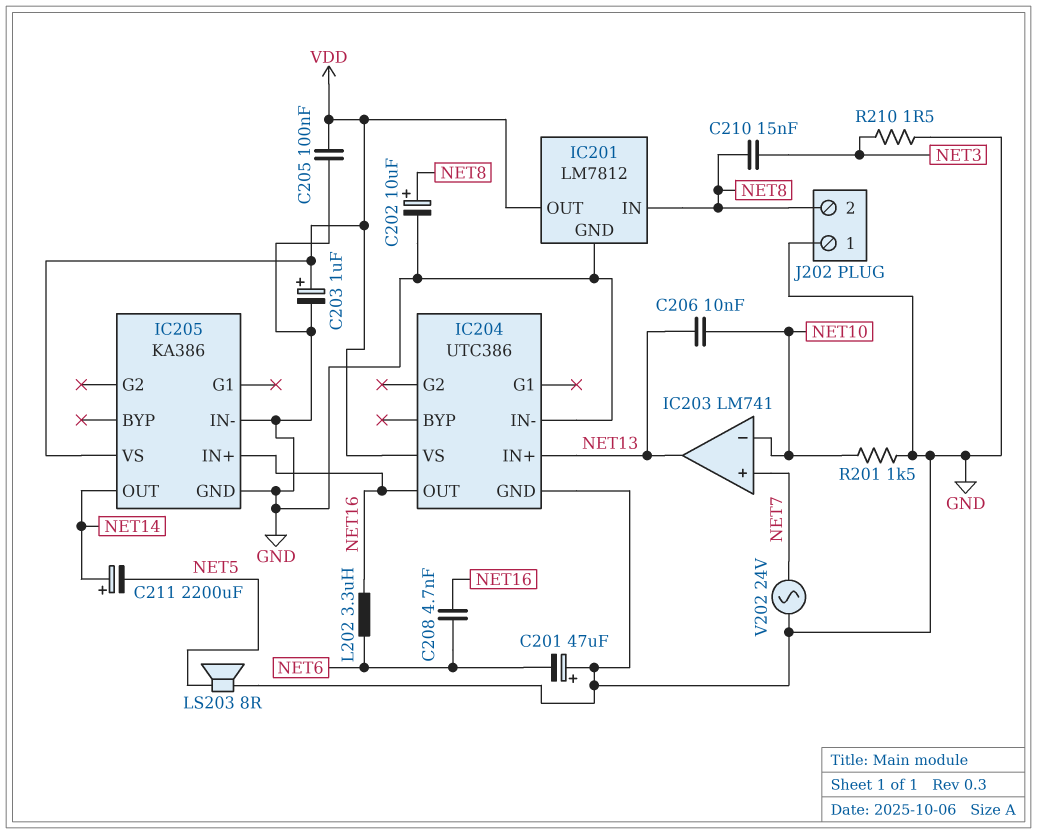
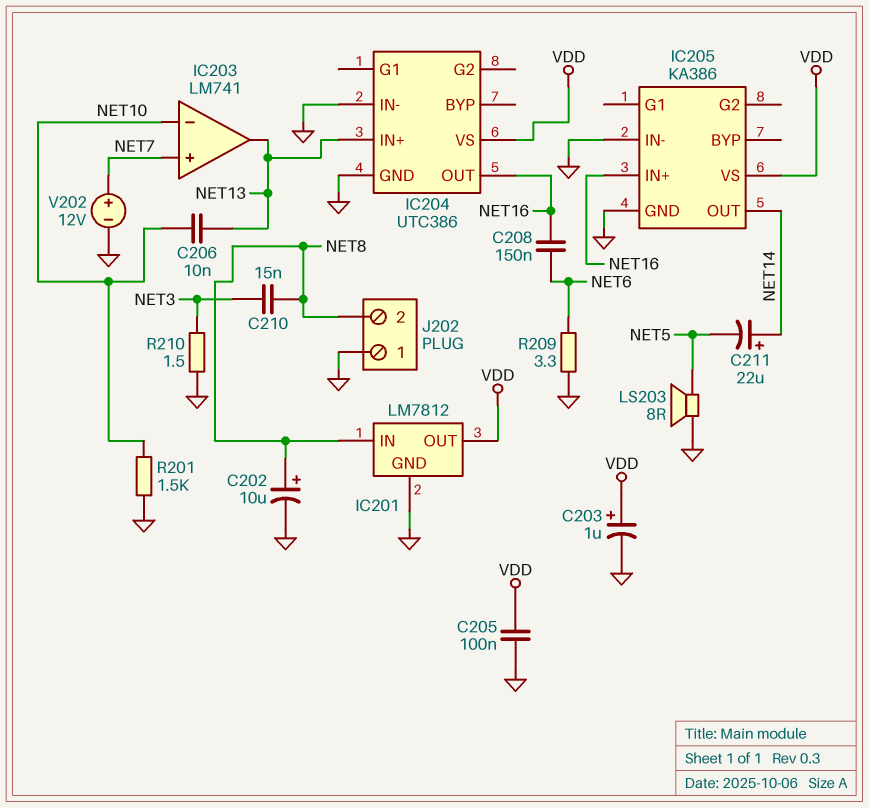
C201: 47uF (plus GND, minus NET6) -> none
C208: 4.7nF (NET6, NET16) -> 150nF (NET6, NET16)
C211: 2200uF (plus NET14, minus NET5) -> 22uF (plus NET14, minus NET5)
L202: 3.3uH (NET6, NET16) -> none
R209: none -> 3.3 (GND, NET6)
V202: AC 24V (GND, NET7) -> 12V (plus NET7, minus GND)

